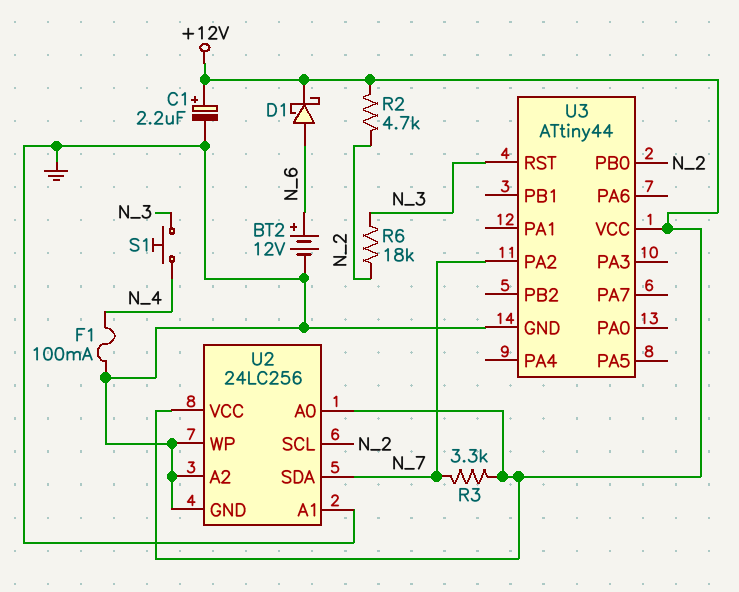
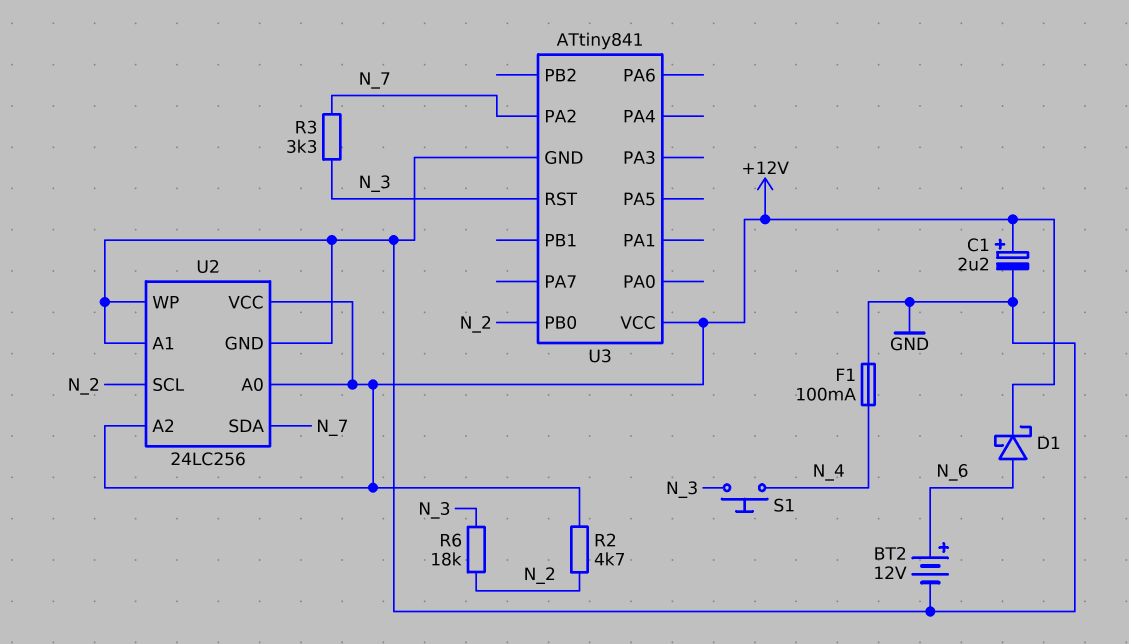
R3: 3.3k (+12V, N_7) -> 3.3k (N_3, N_7)
U2 pin A2: GND -> +12V
U3: ATtiny44 -> ATtiny841

